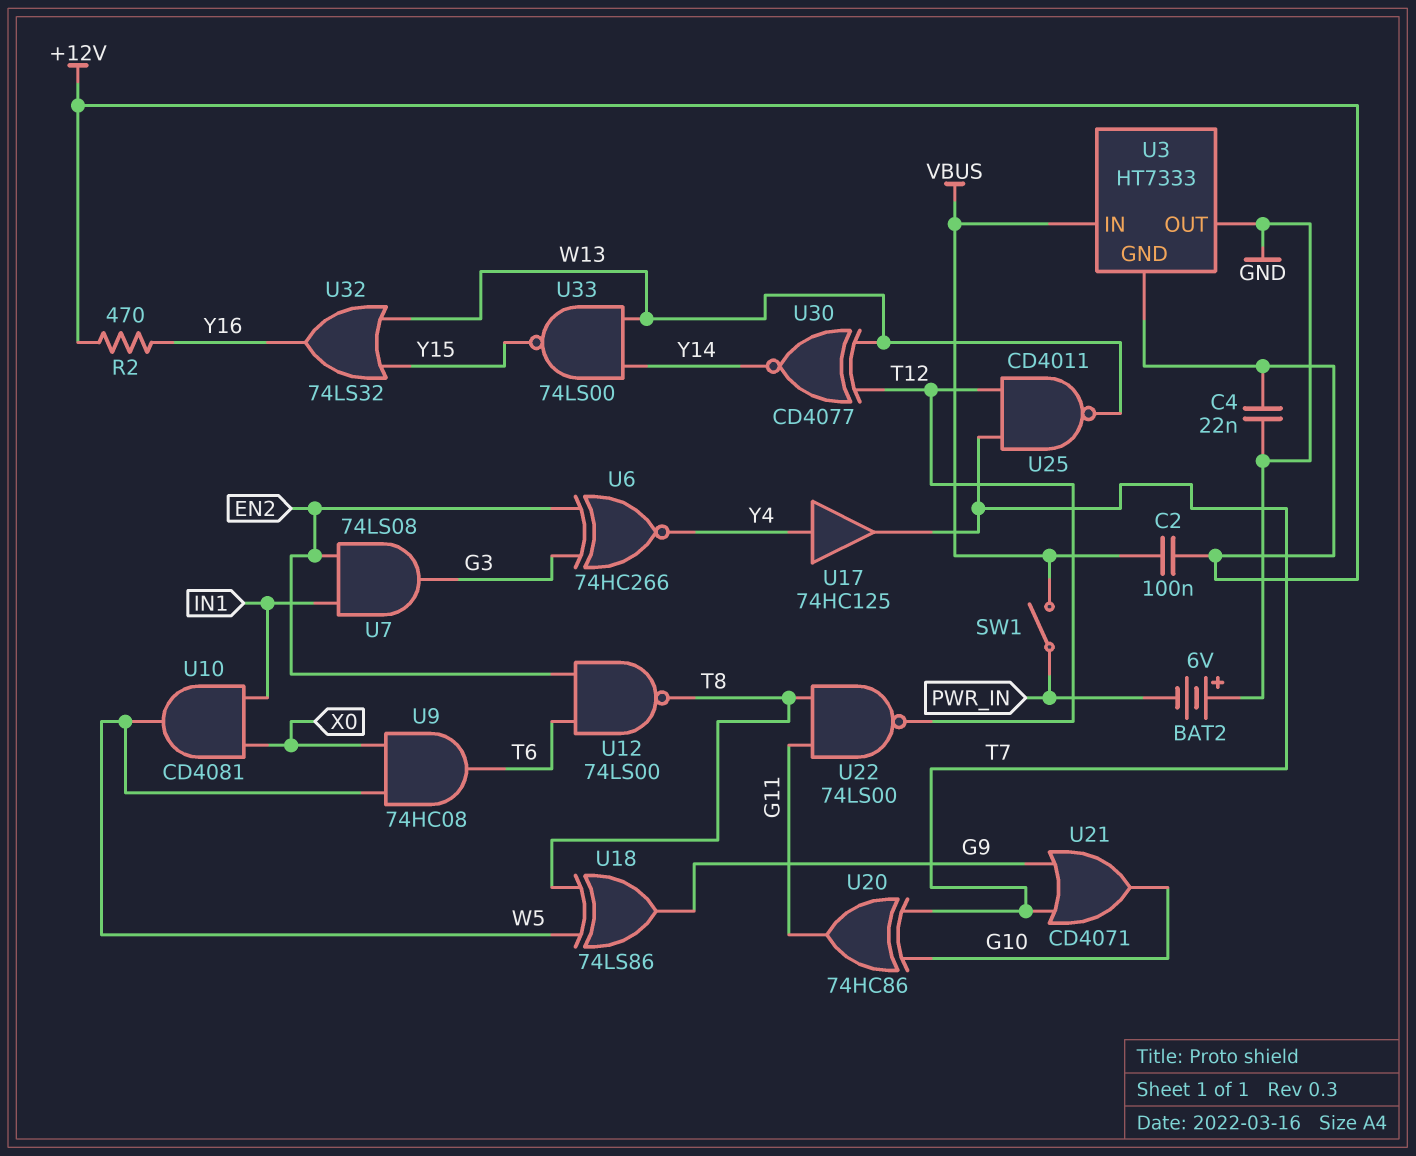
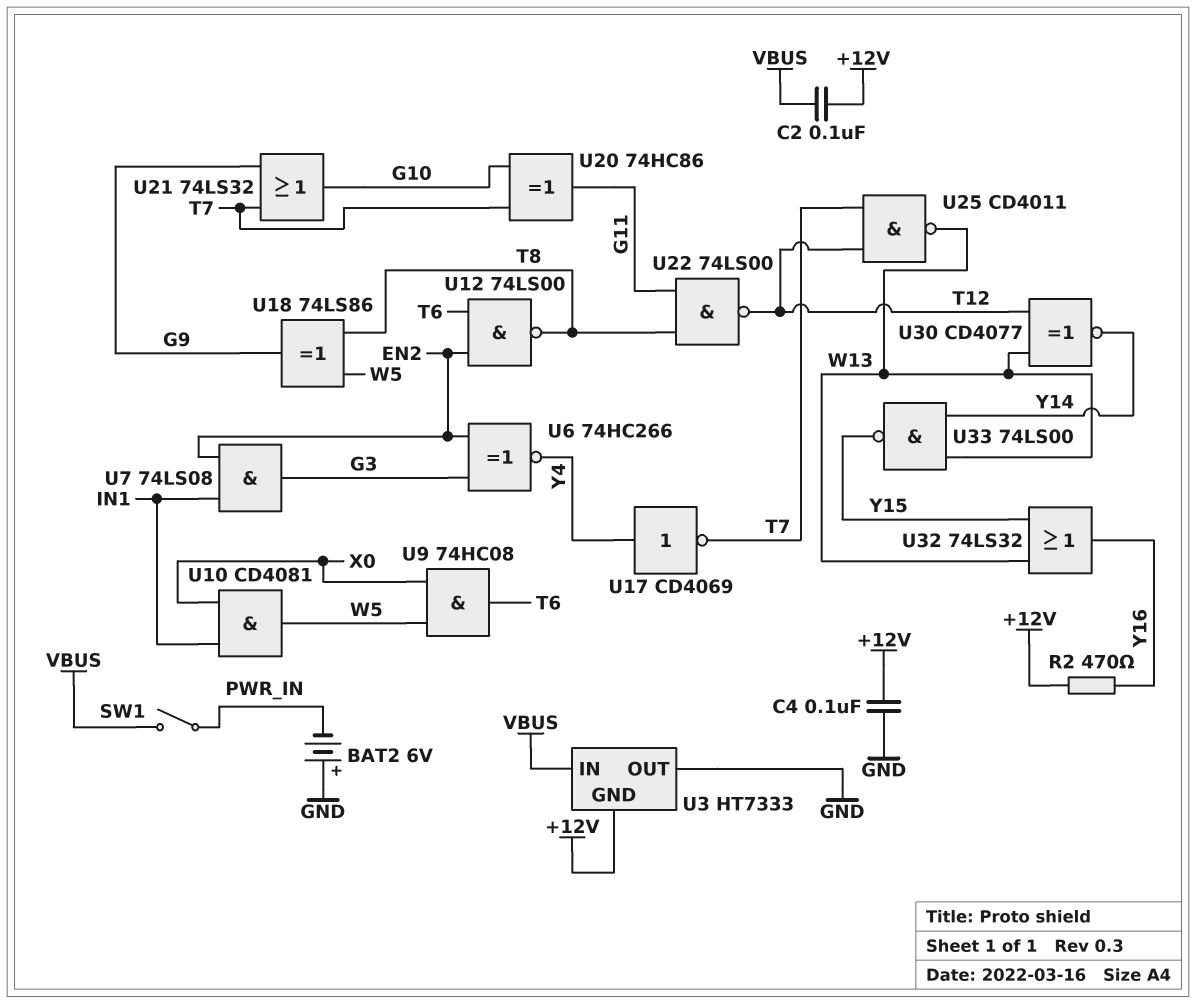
C4: 22nF (+12V, GND) -> 100nF (+12V, GND)
U17: buffer 74HC125 (in Y4, out T7) -> NOT CD4069 (in Y4, out T7)
U21: OR CD4071 (in G9, in T7, out G10) -> OR 74LS32 (in G9, in T7, out G10)

